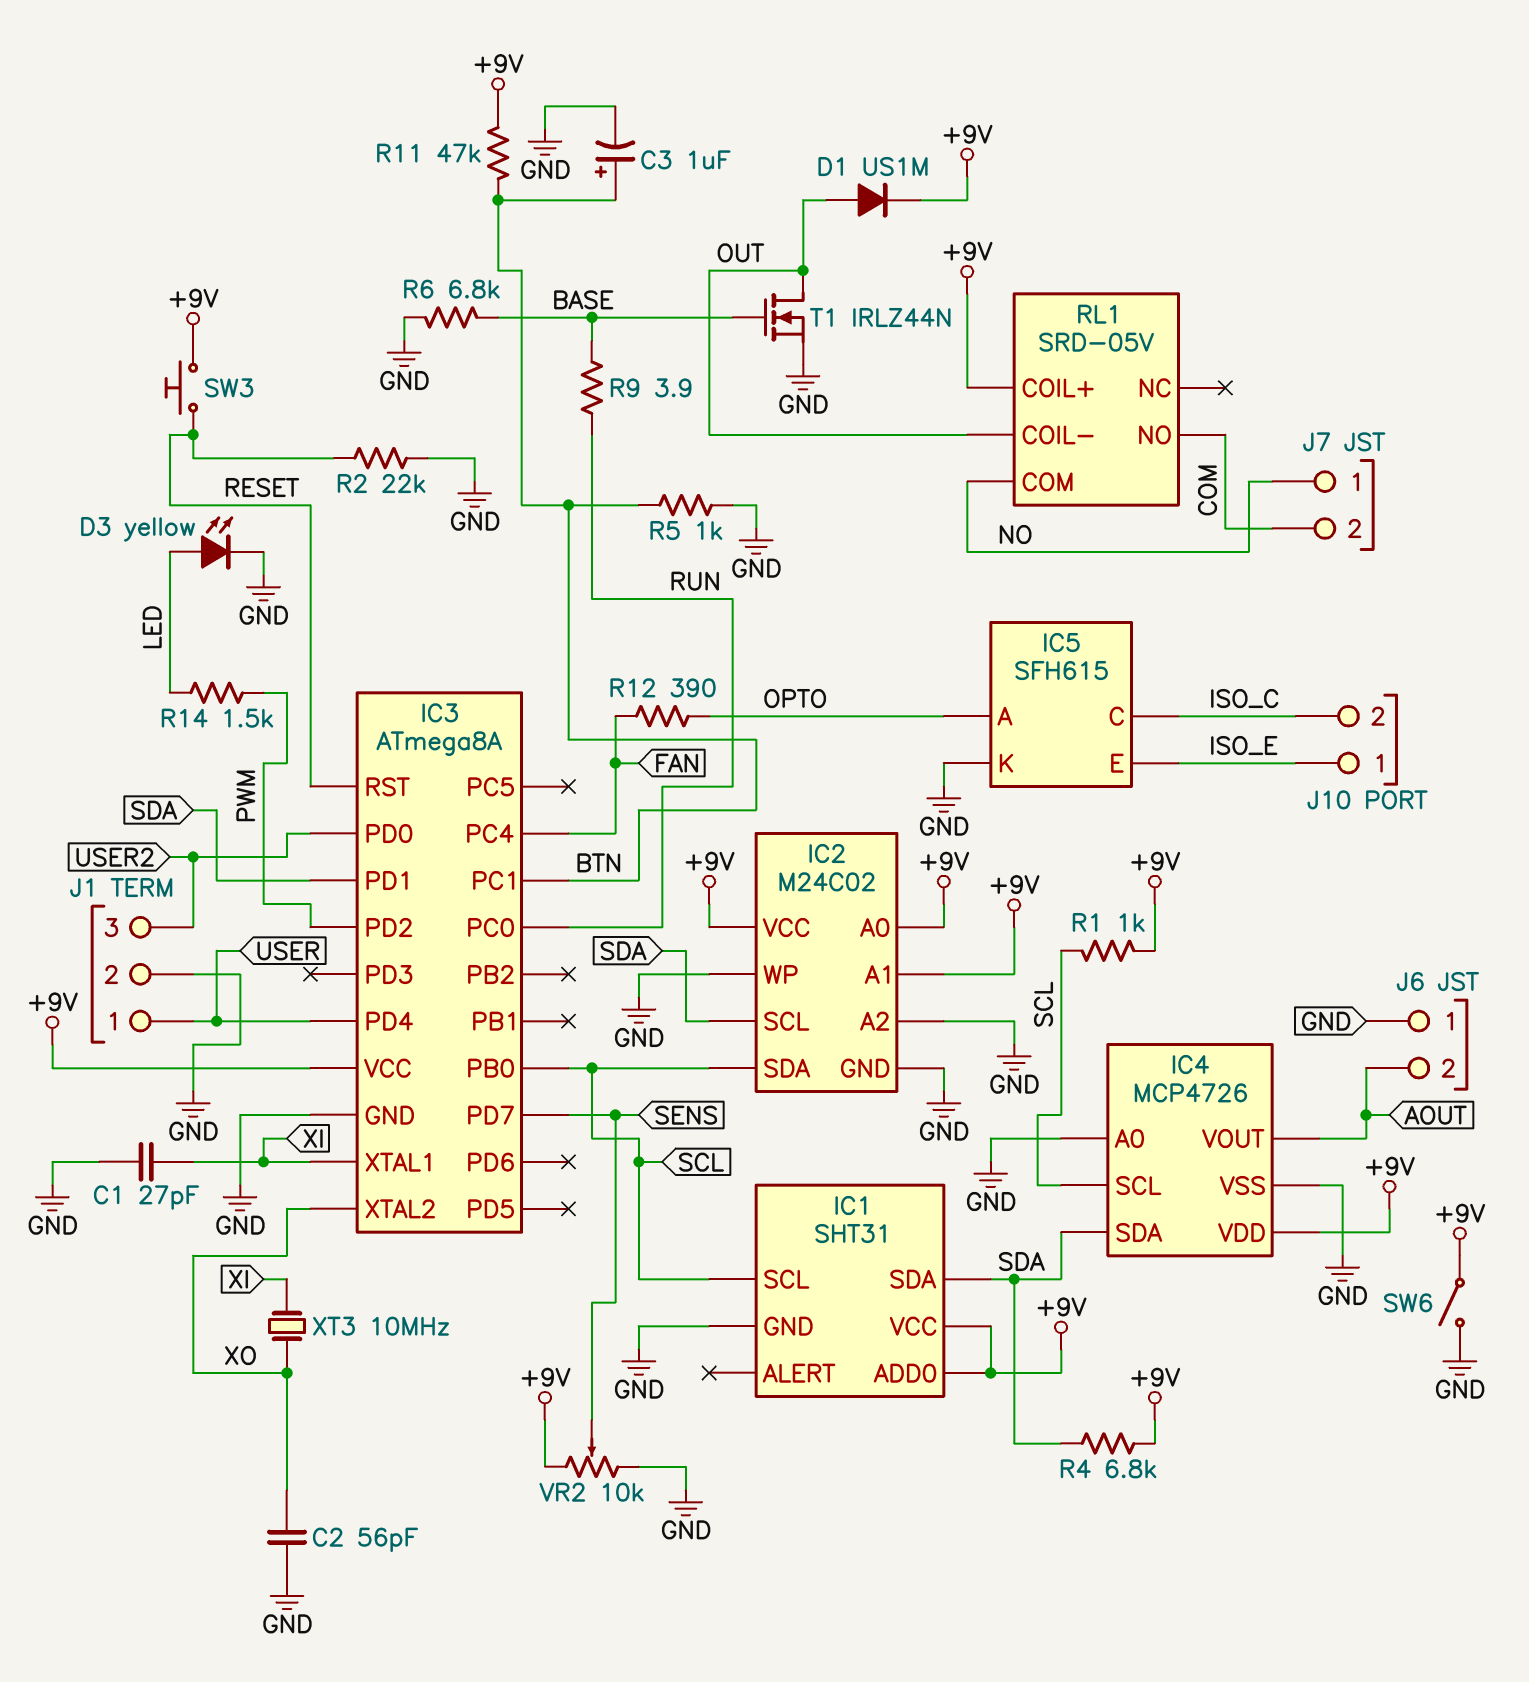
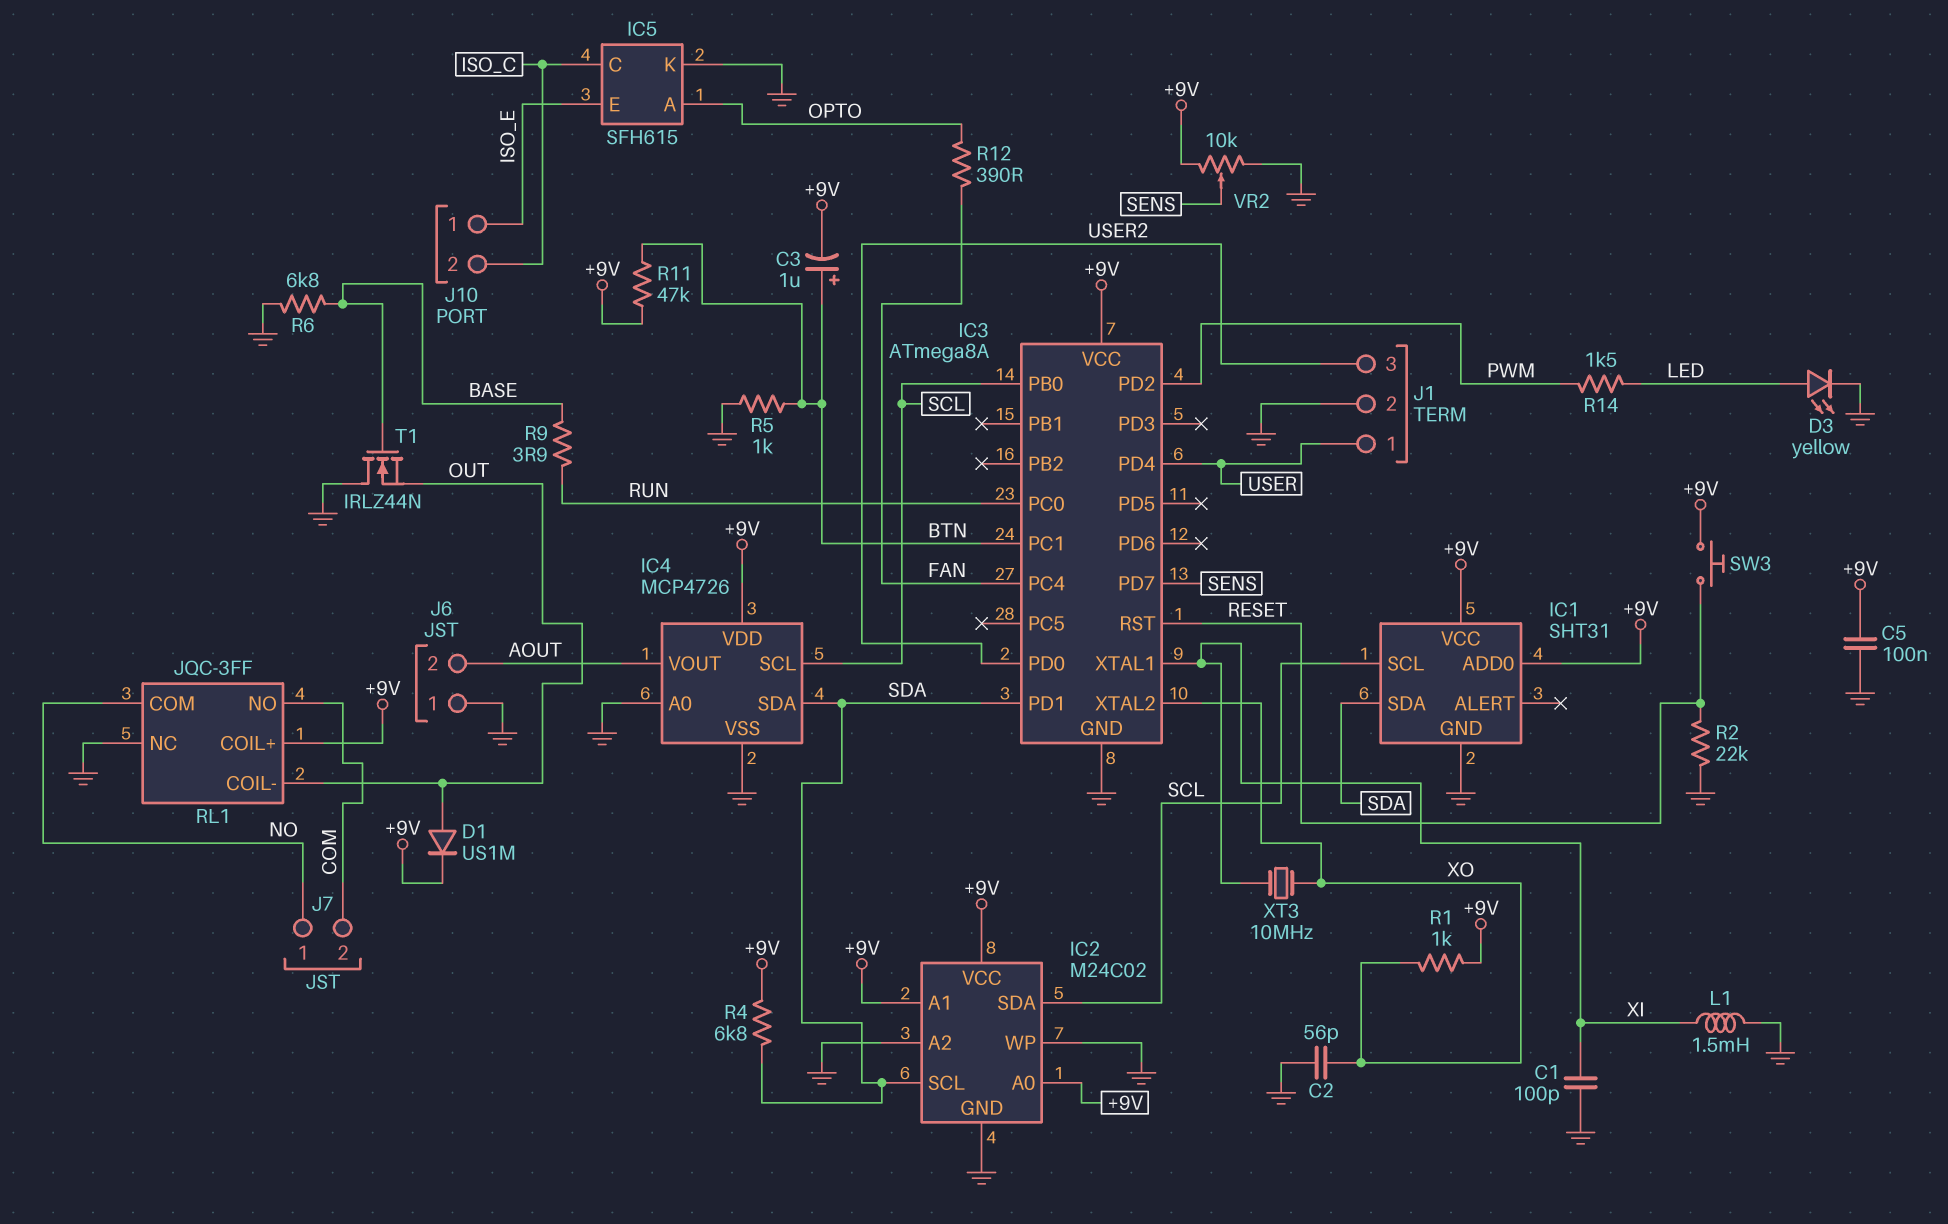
C1: 27pF (GND, XI) -> 100pF (GND, XI)
C3: 1uF (plus BTN, minus GND) -> 1uF (plus BTN, minus +9V)
C5: none -> 100nF (+9V, GND)
L1: none -> 1.5mH (GND, XI)
R1: 1k (+9V, SCL) -> 1k (+9V, XO)
RL1: SRD-05V -> JQC-3FF
RL1 pin NC: none -> GND
SW6: switch (+9V, GND) -> none
T1: NMOS IRLZ44N (G BASE, D OUT, S GND) -> NMOS IRLZ44N (G BASE, D GND, S OUT)

